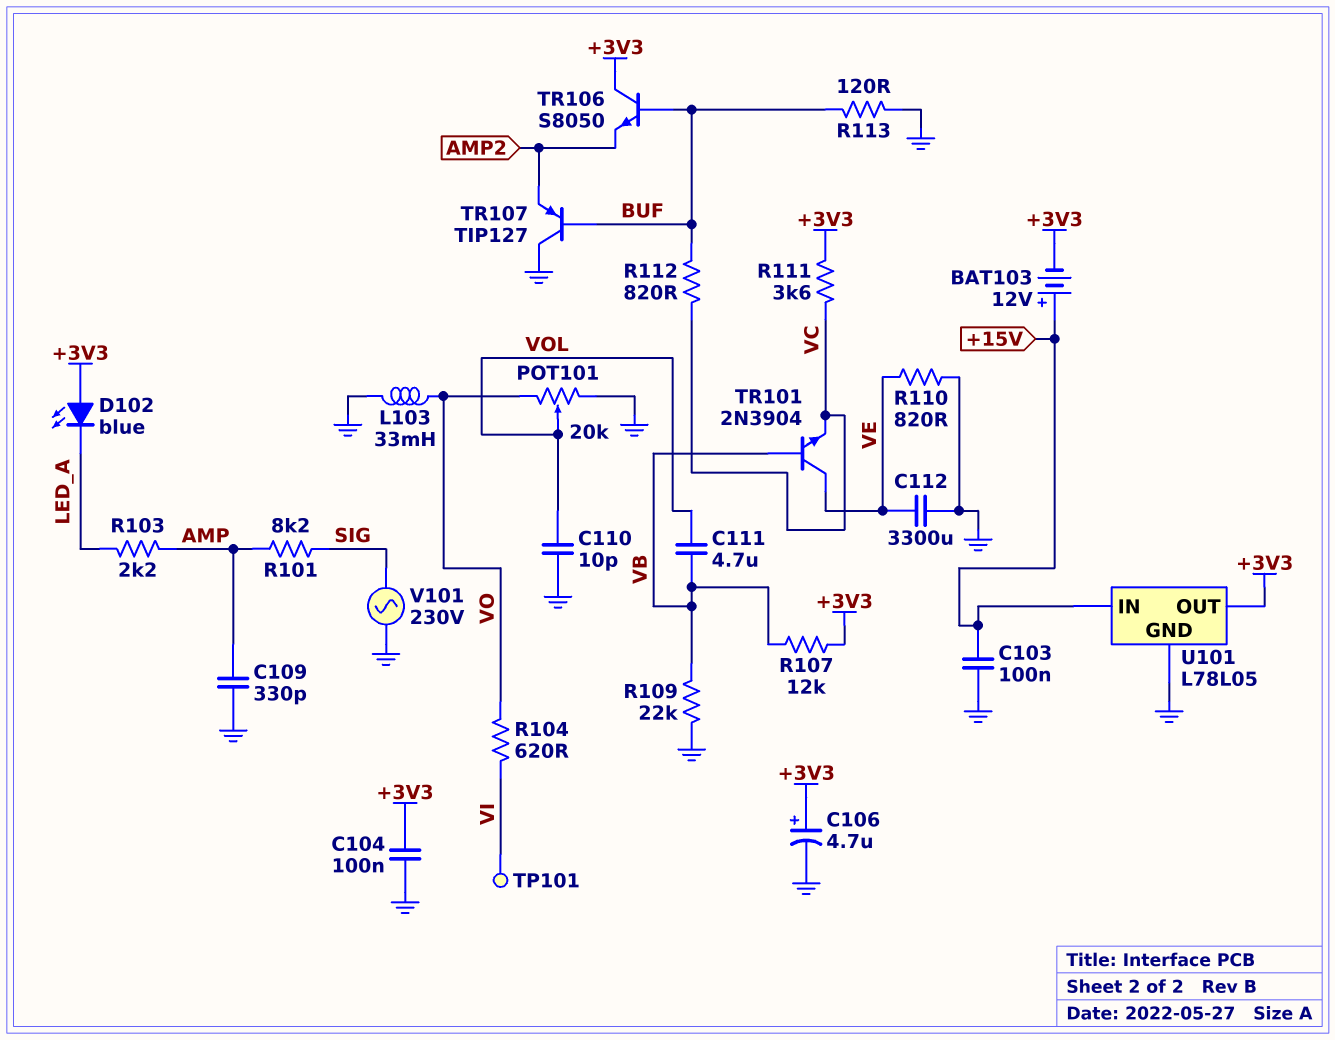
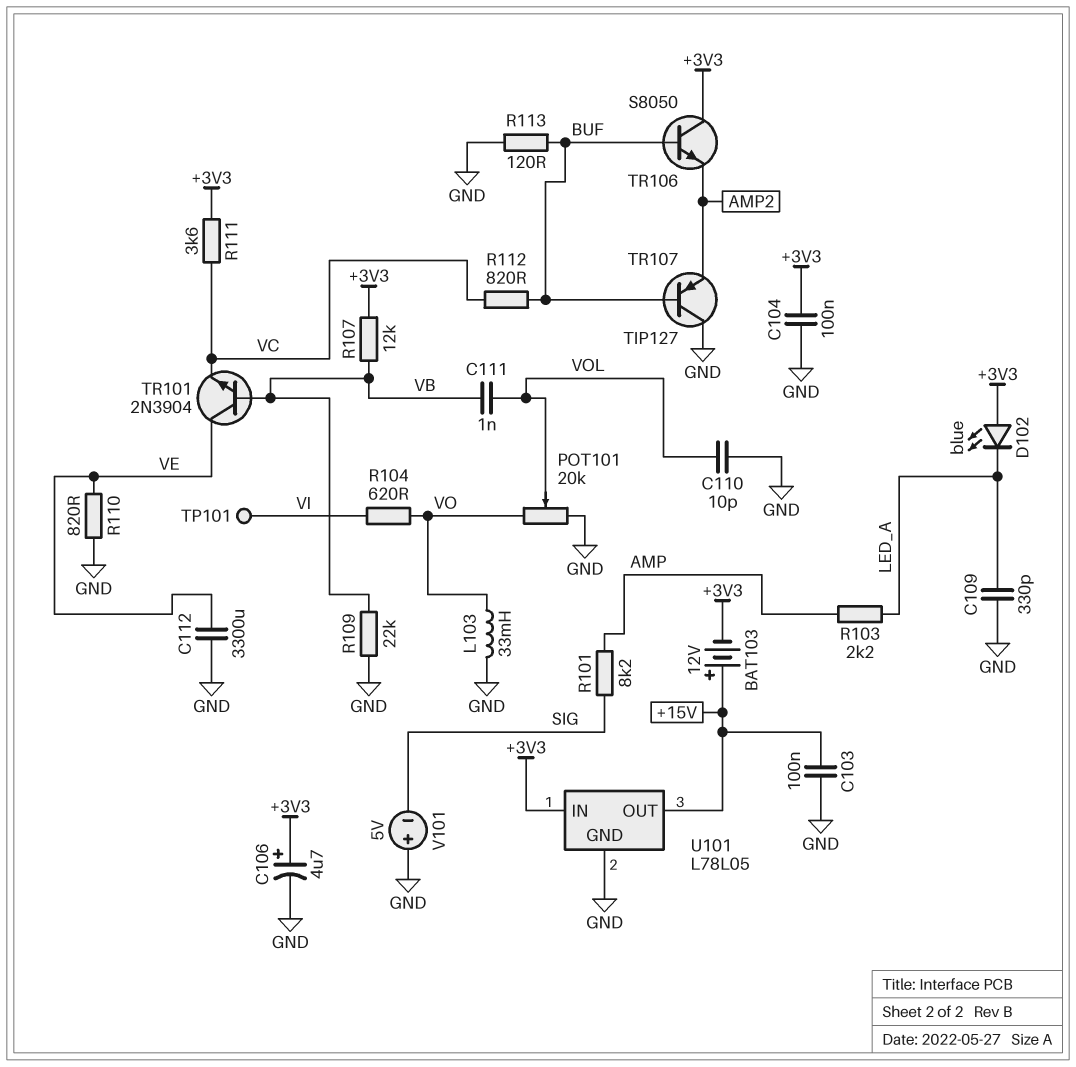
C109: 330pF (AMP, GND) -> 330pF (GND, LED_A)
C111: 4.7uF (VB, VOL) -> 1nF (VB, VOL)
U101 pin IN: +15V -> +3V3
U101 pin OUT: +3V3 -> +15V
V101: AC 230V (GND, SIG) -> 5V (plus GND, minus SIG)

